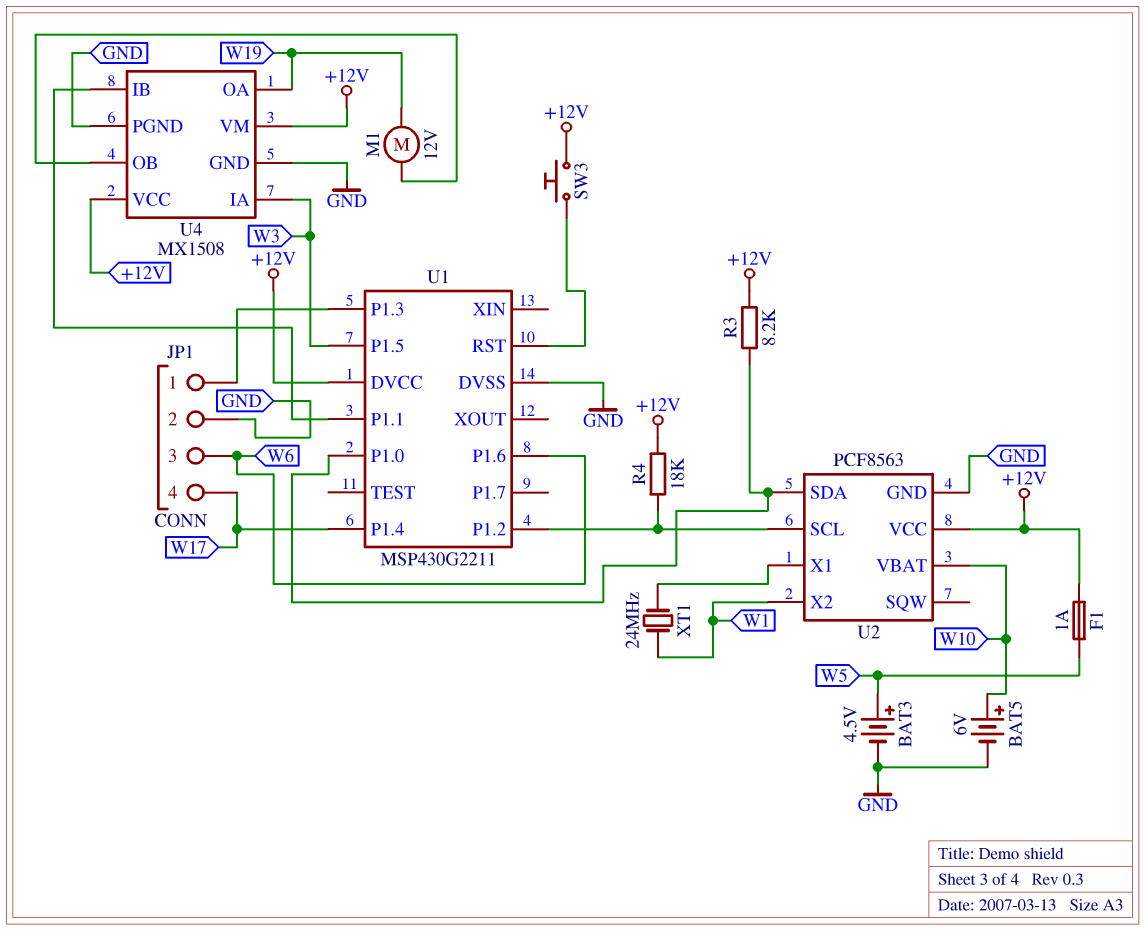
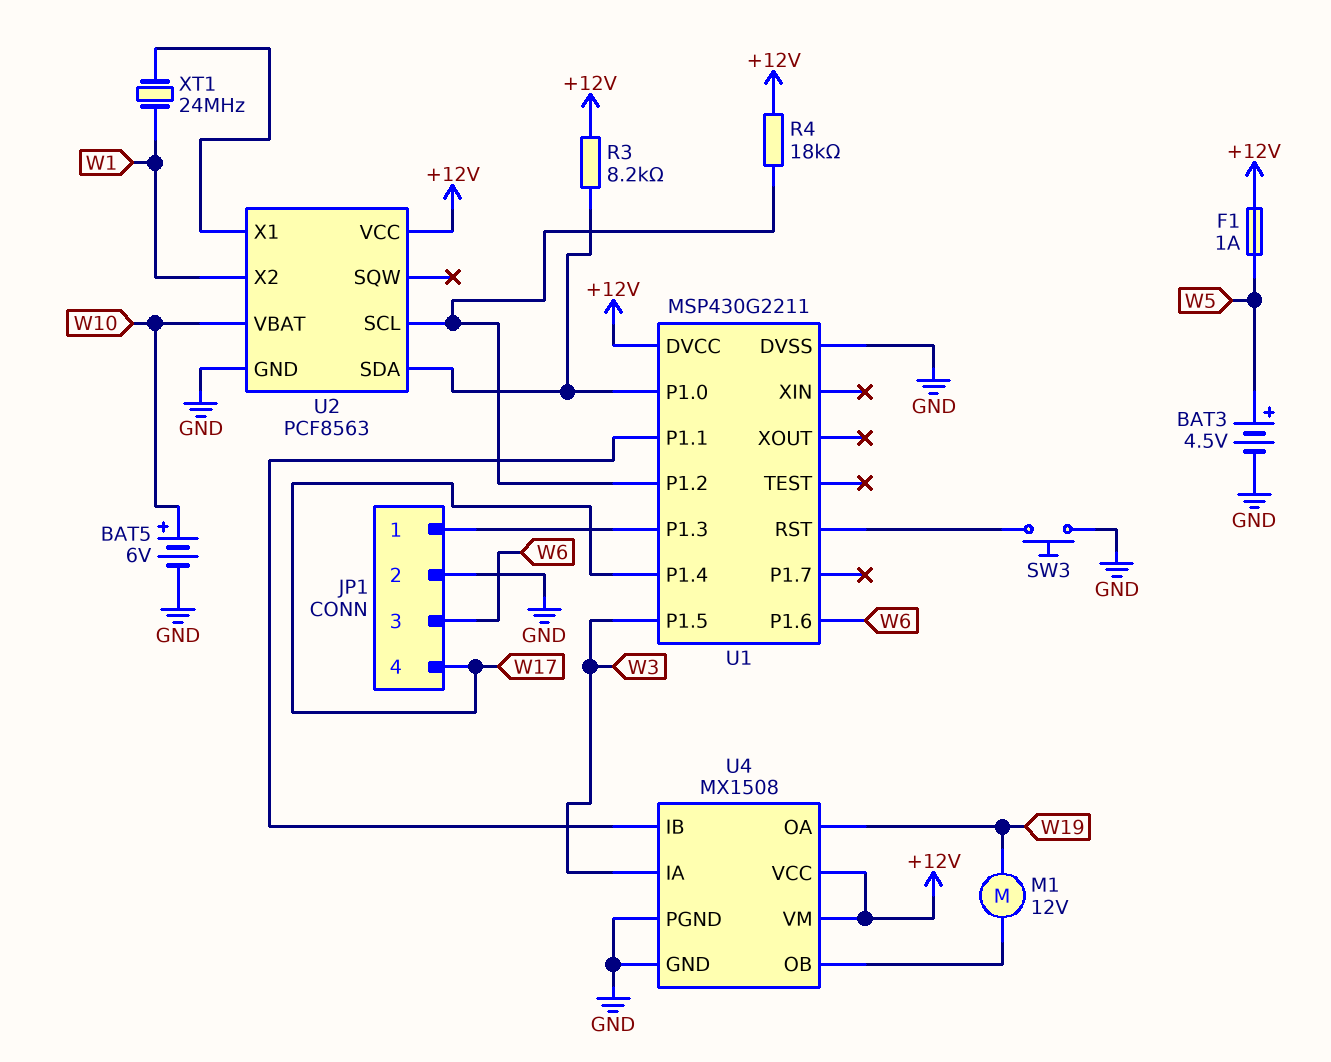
SW3: button (+12V, U1/RST) -> button (GND, U1/RST)

